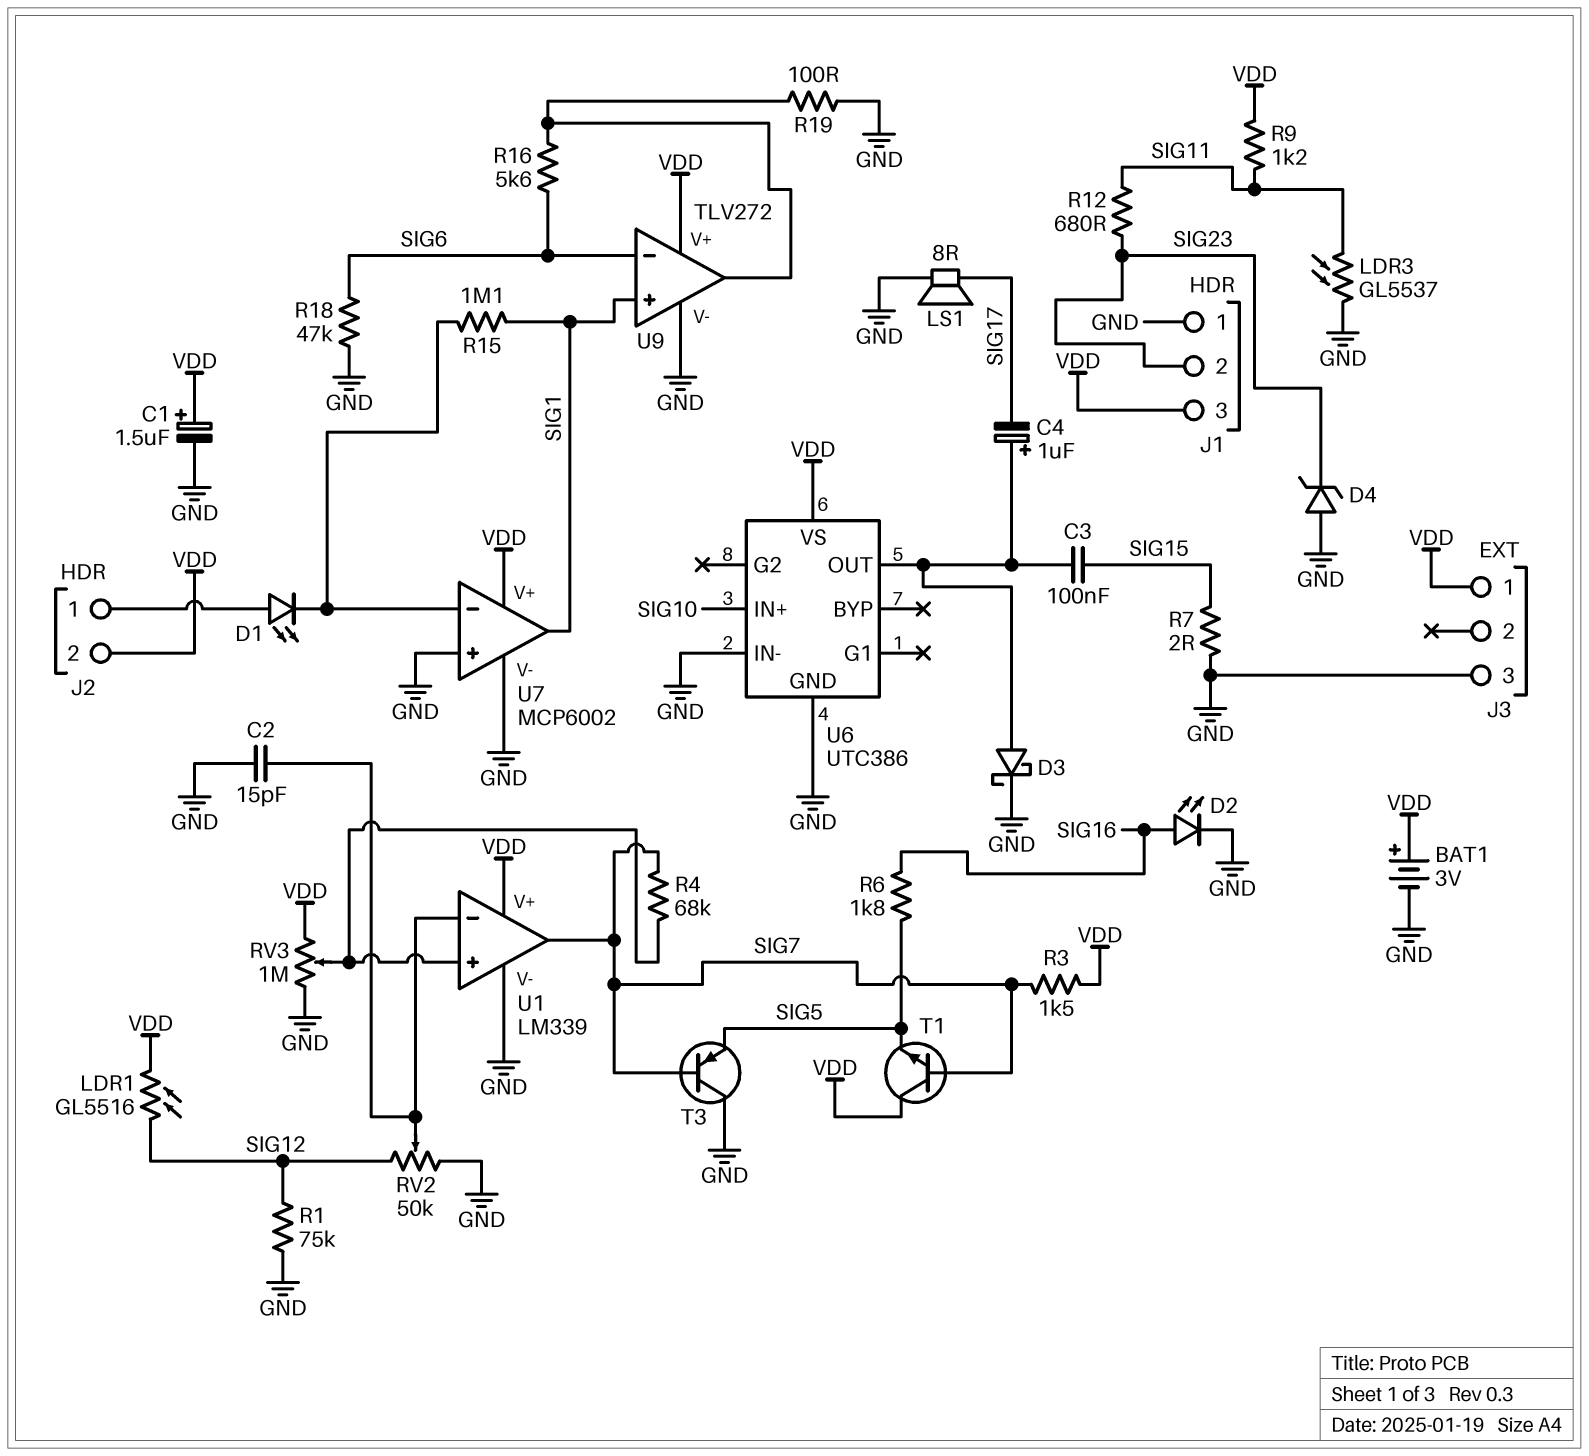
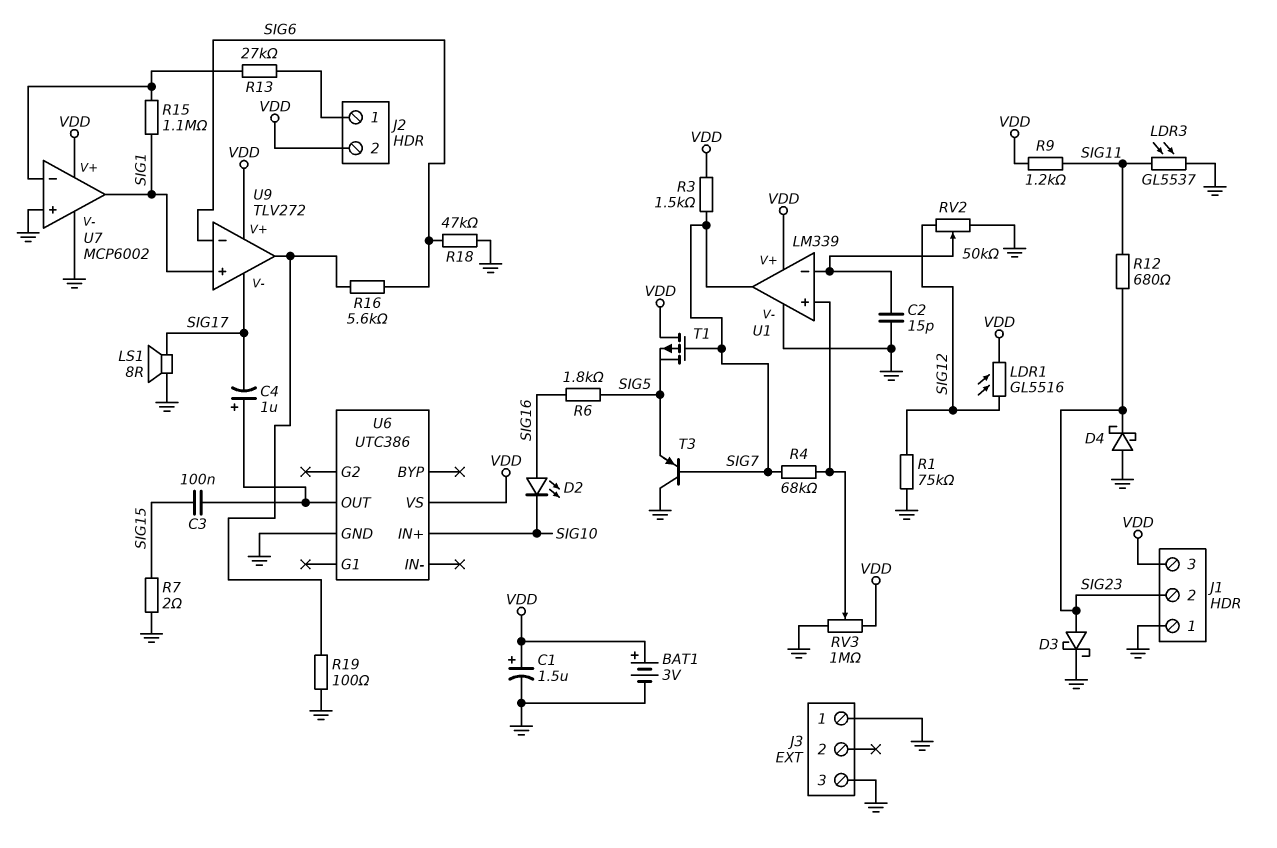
D1: LED (A J2/1, K U7/in-) -> none
D2: LED (A SIG16, K GND) -> LED (A SIG16, K SIG10)
D3: schottky (A U6/OUT, K GND) -> schottky (A SIG23, K GND)
D4: zener (A GND, K SIG23) -> schottky (A GND, K SIG23)
J3 pin 1: VDD -> GND
R13: none -> 27k (J2/1, U7/in-)
T1: NPN (B SIG7, C VDD, E SIG5) -> PMOS (G SIG7, D VDD, S SIG5)
U6 pin IN-: GND -> none
U9 pin V-: GND -> SIG17

